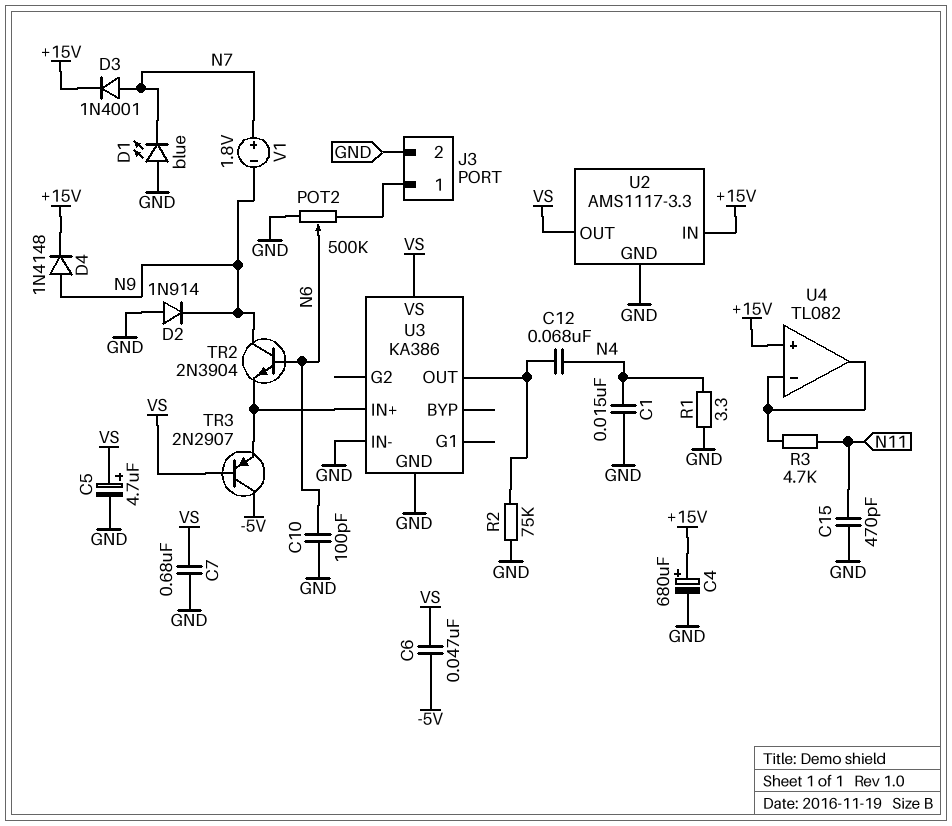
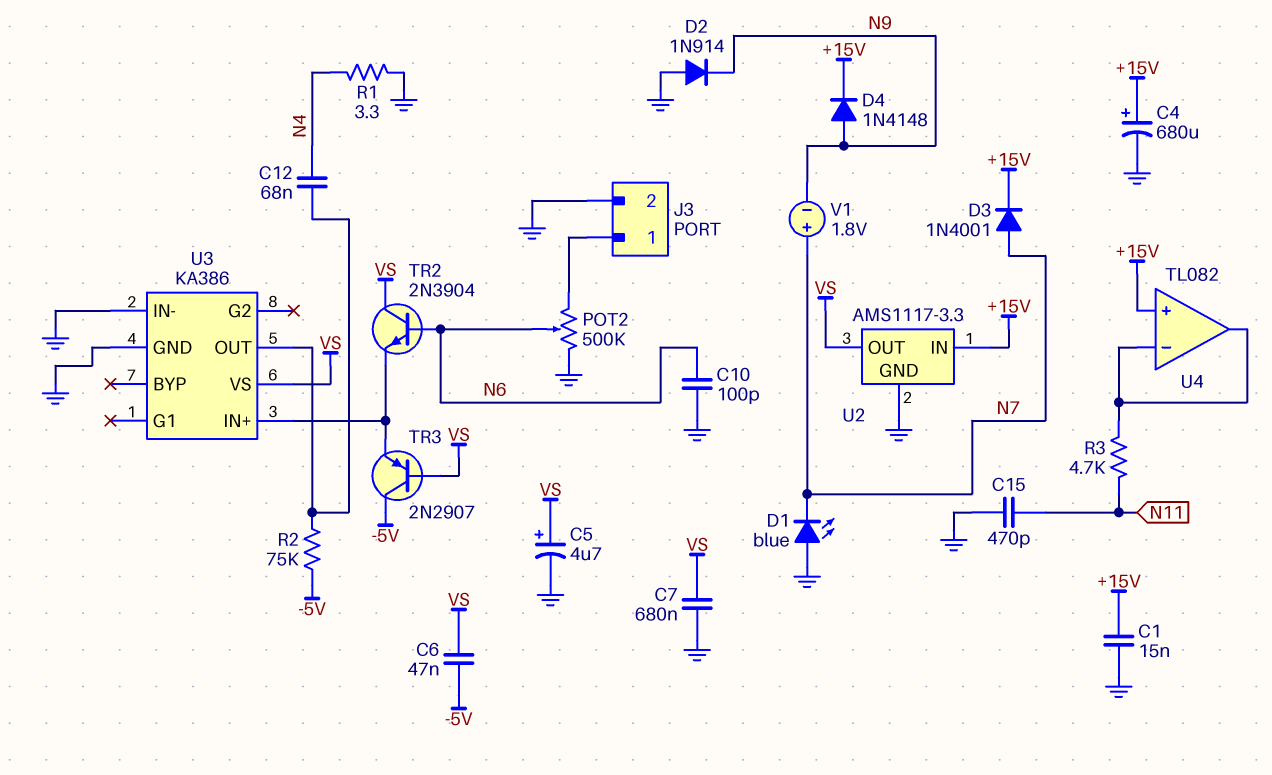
C1: 15nF (GND, N4) -> 15nF (+15V, GND)
R2: 75k (GND, U3/OUT) -> 75k (-5V, U3/OUT)
TR2: NPN 2N3904 (B N6, C N9, E U3/IN+) -> NPN 2N3904 (B N6, C VS, E U3/IN+)

